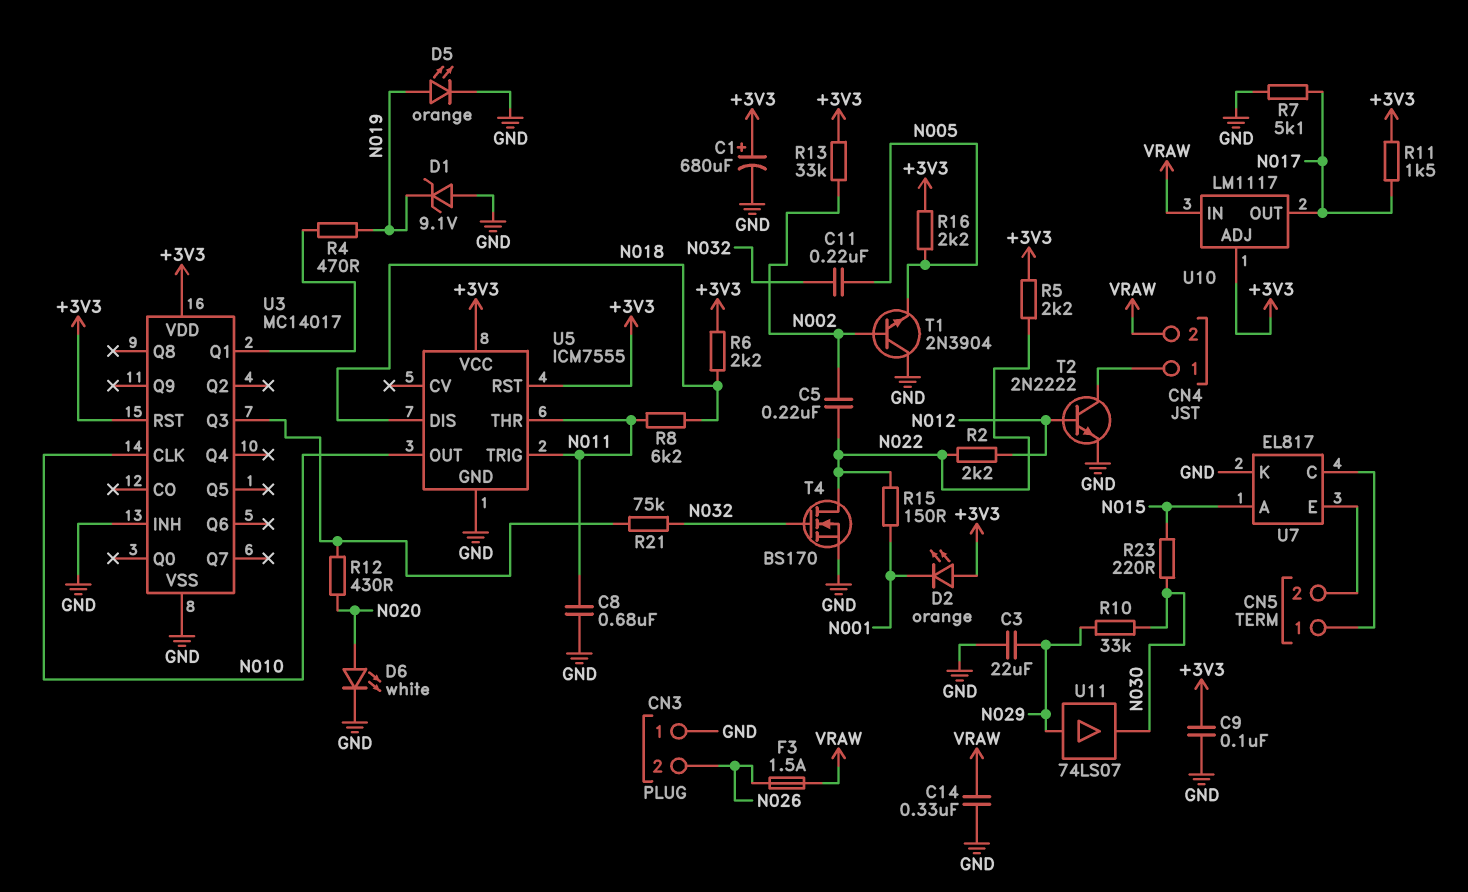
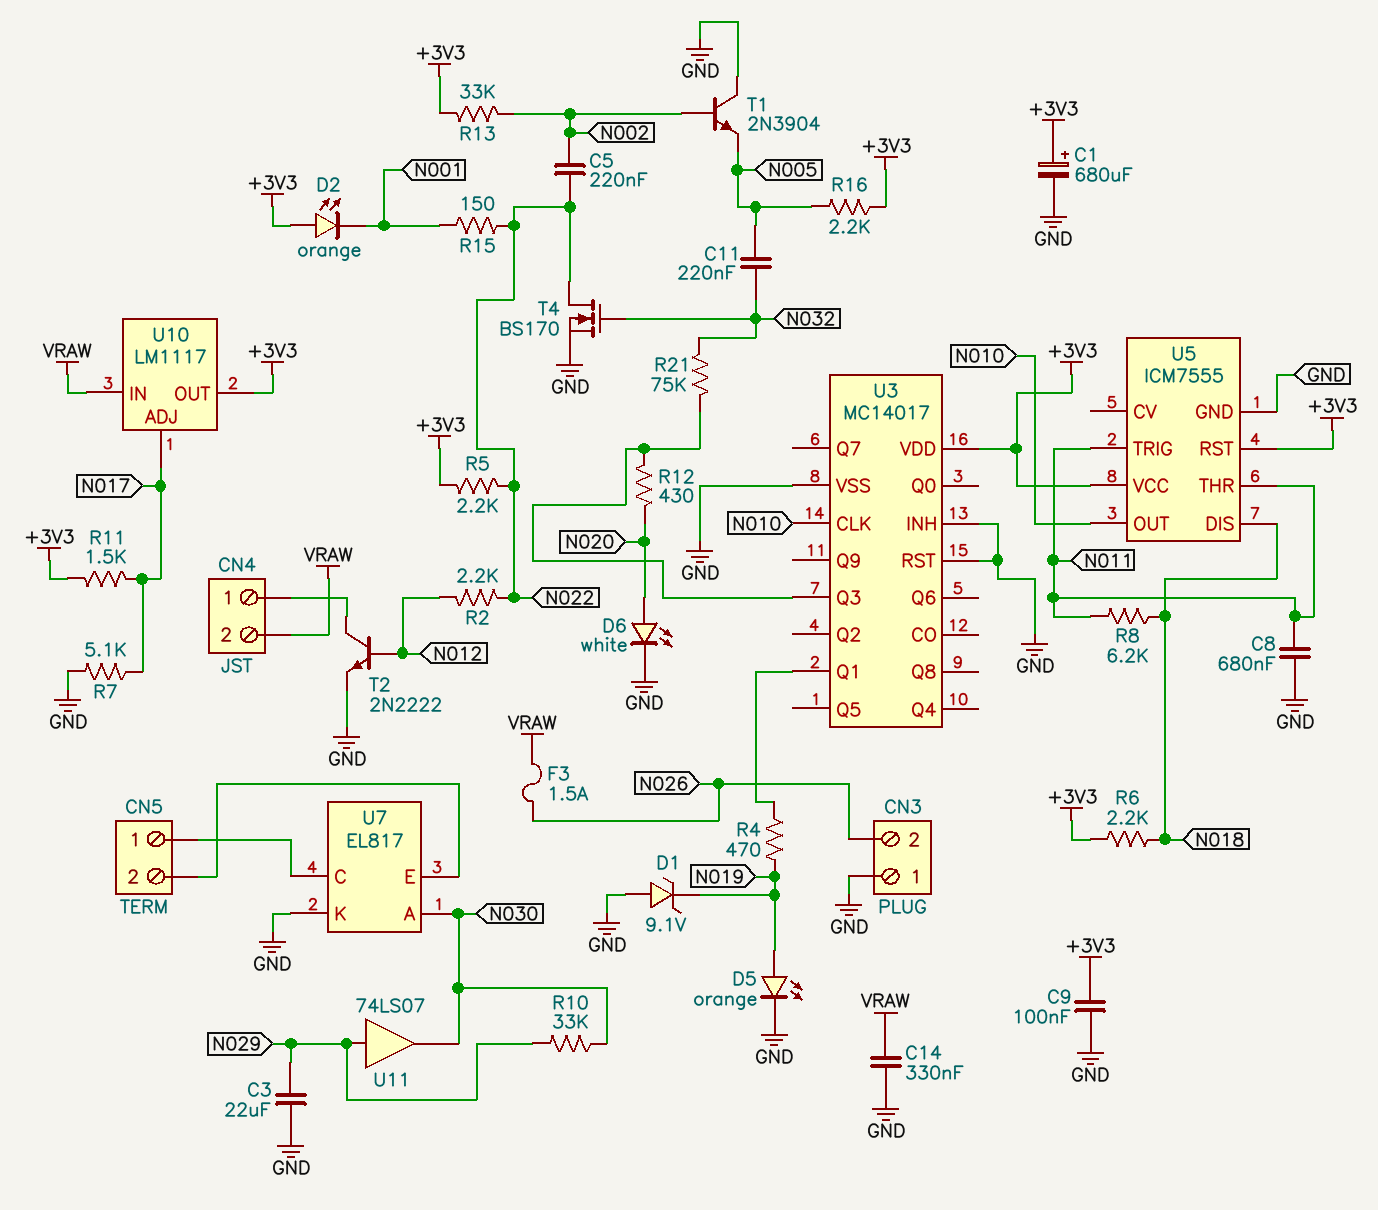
R23: 220 (N015, N030) -> none
U3 pin RST: +3V3 -> GND
U7 pin A: N015 -> N030
U10 pin ADJ: +3V3 -> N017
U10 pin OUT: N017 -> +3V3

